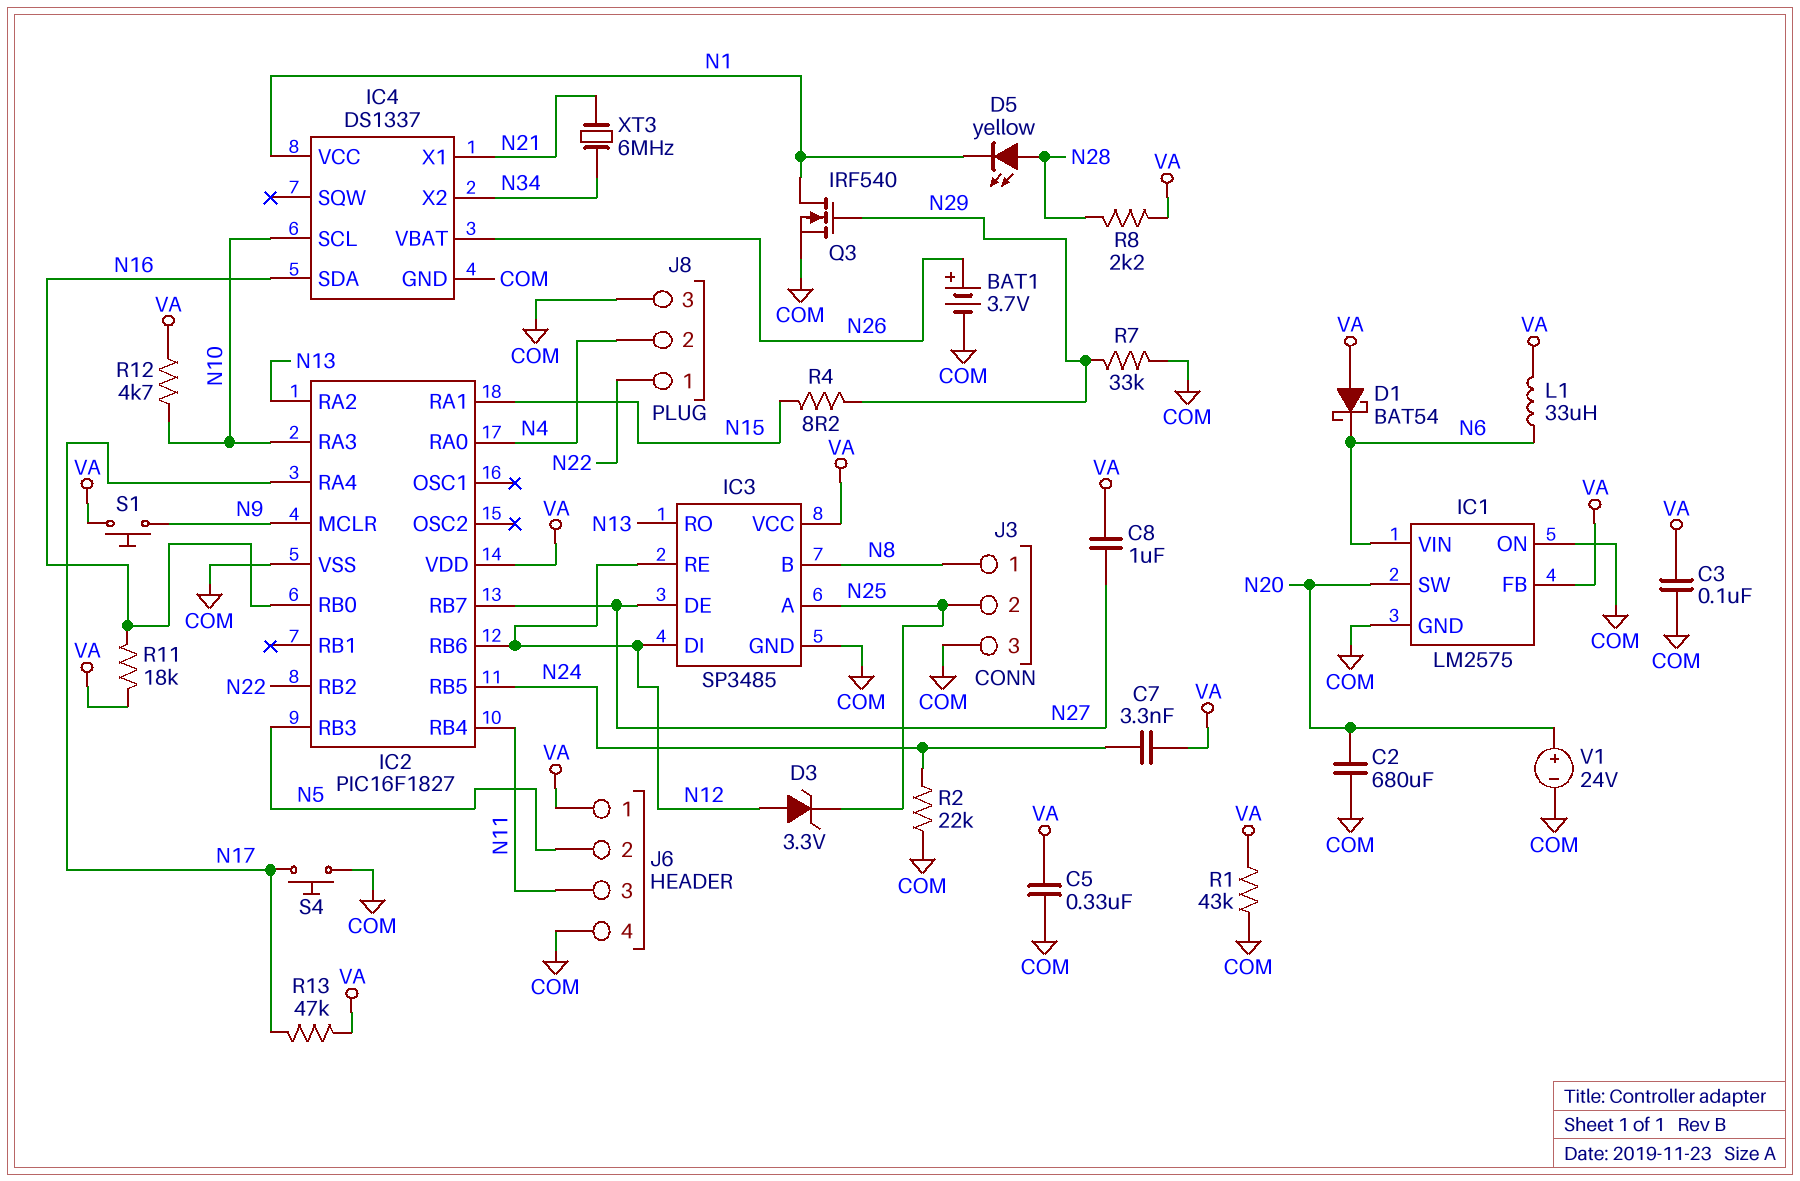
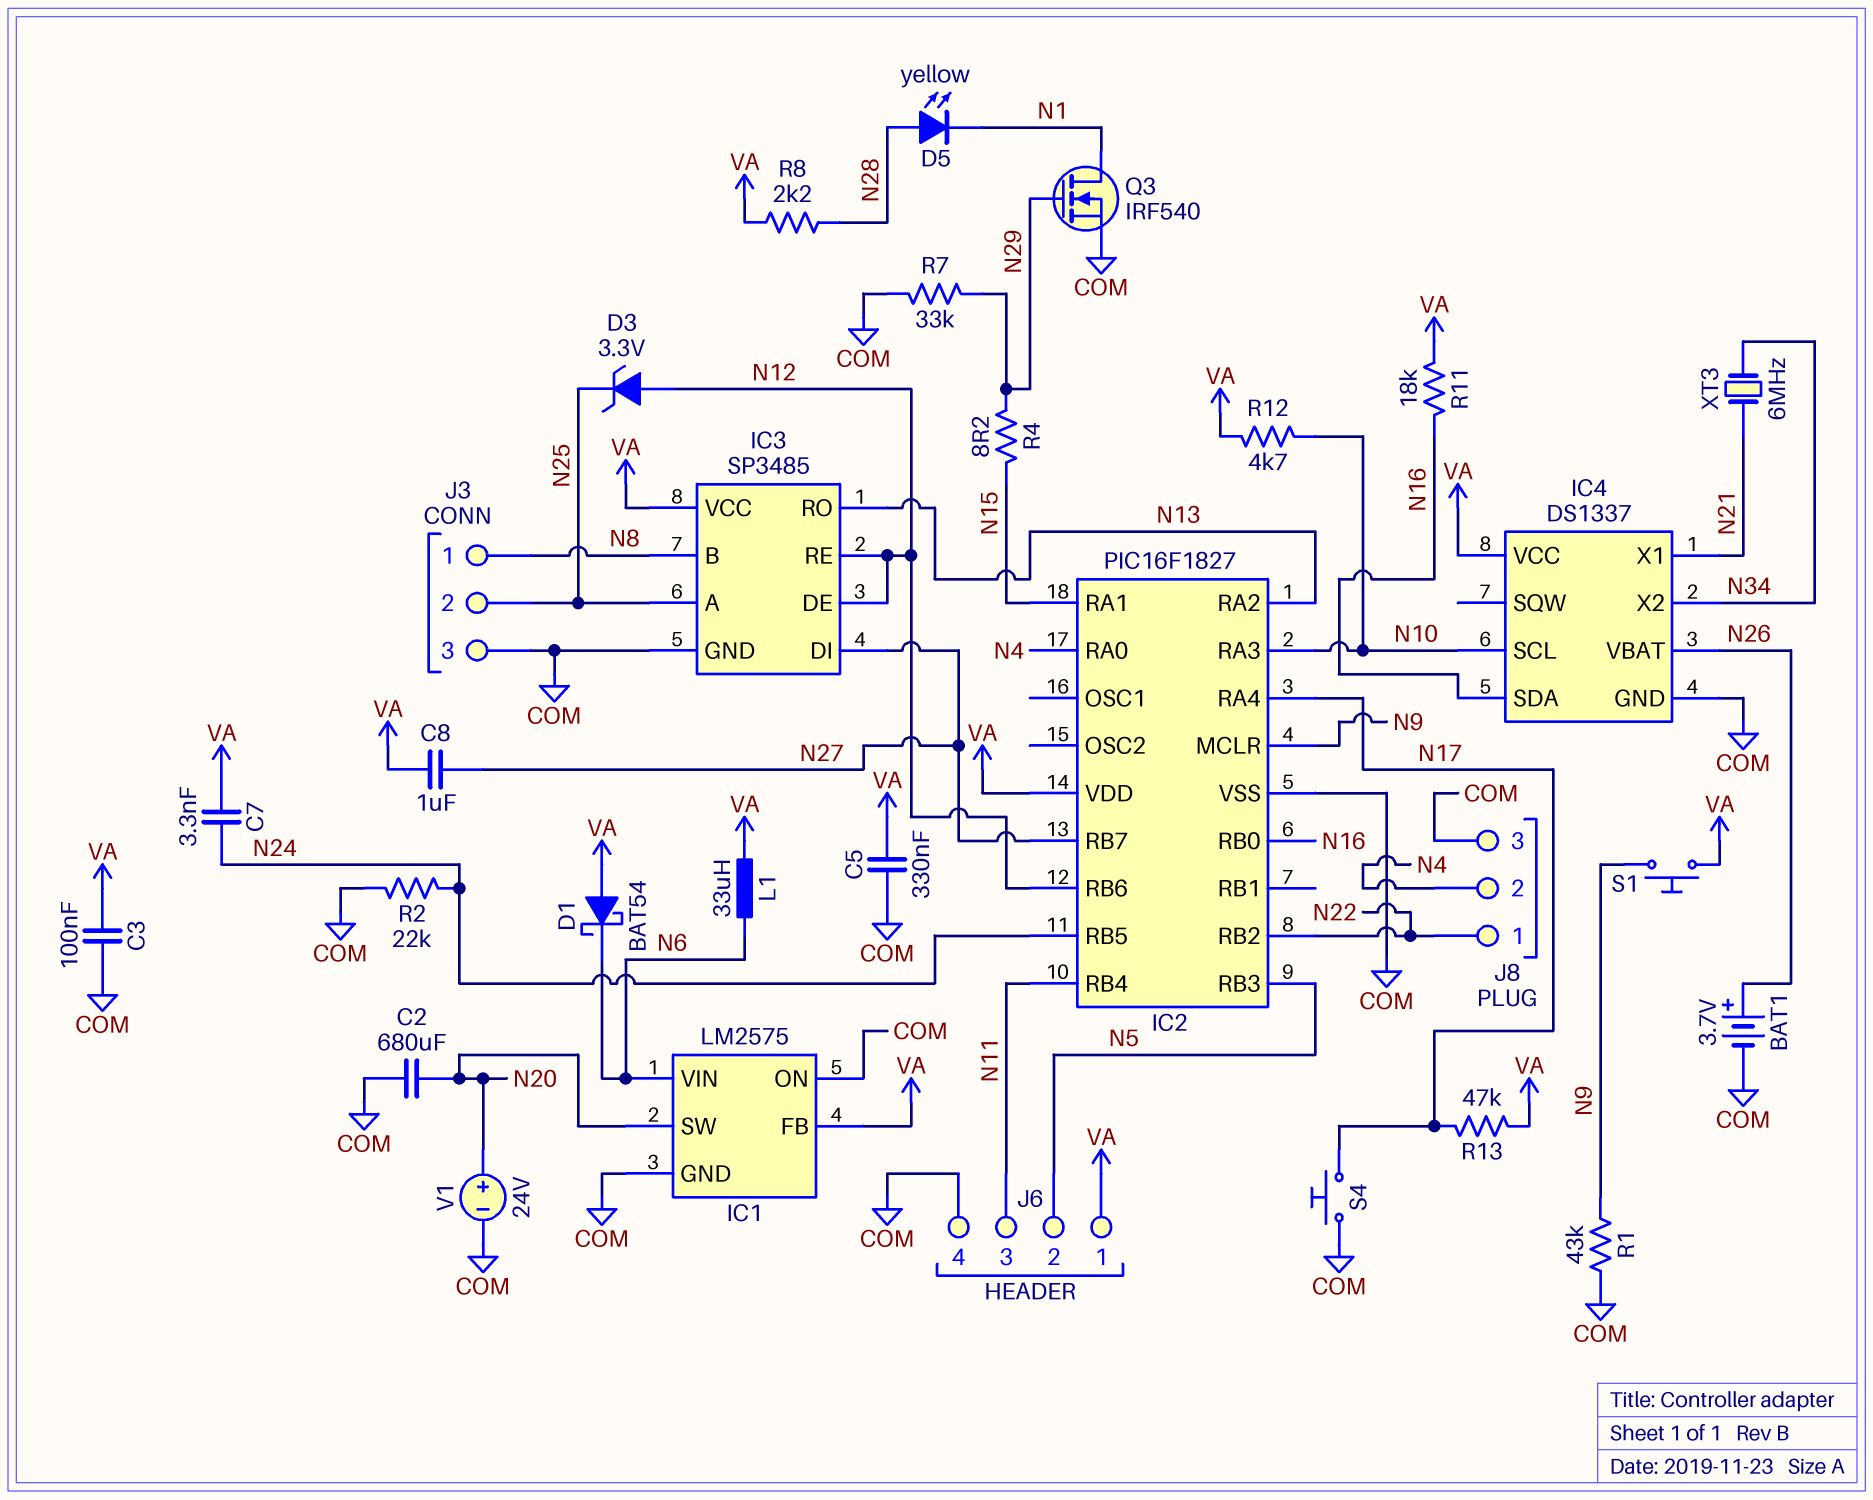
IC3 pin DE: N27 -> N12
IC3 pin DI: N12 -> N27
IC4 pin VCC: N1 -> VA
R1: 43k (COM, VA) -> 43k (COM, N9)

